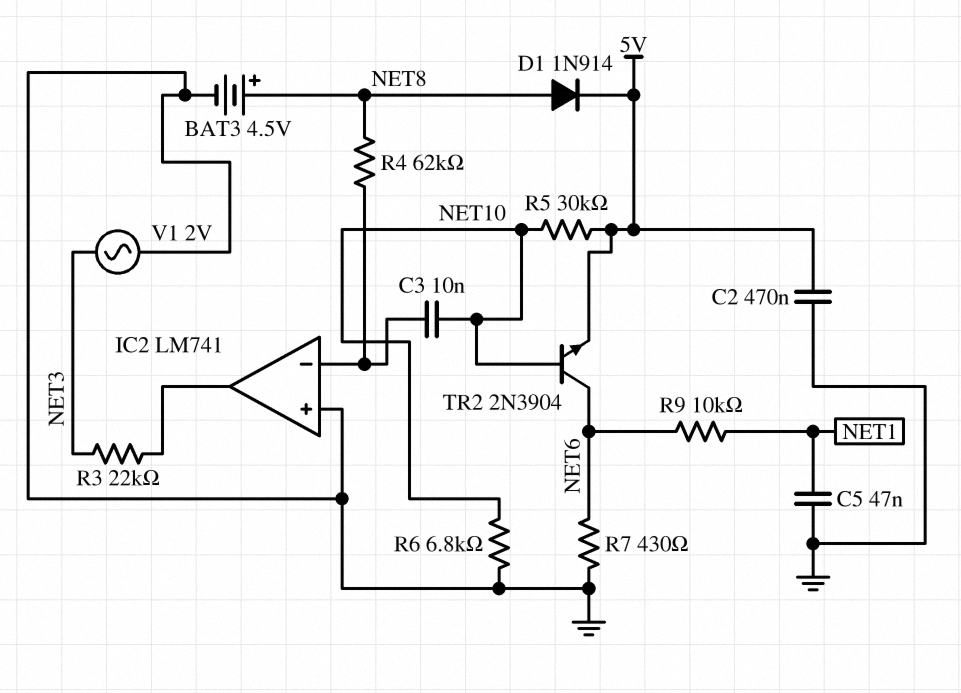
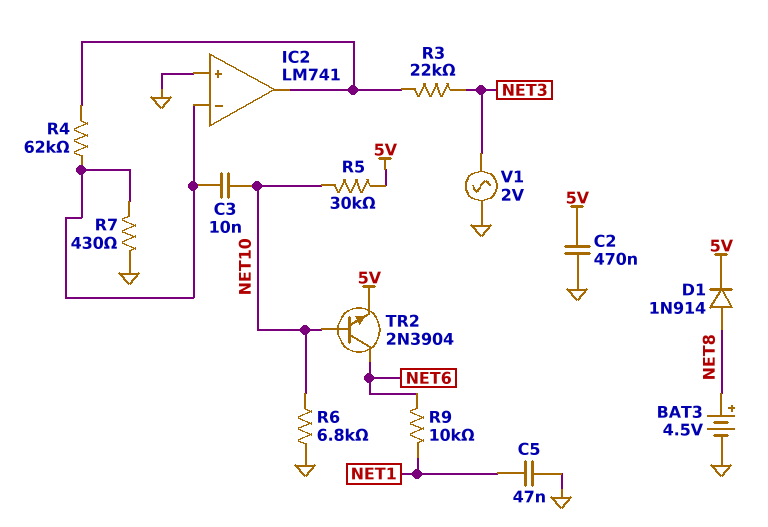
R4: 62k (IC2/in-, NET8) -> 62k (IC2/in-, IC2/out)
R7: 430 (GND, NET6) -> 430 (GND, IC2/in-)

